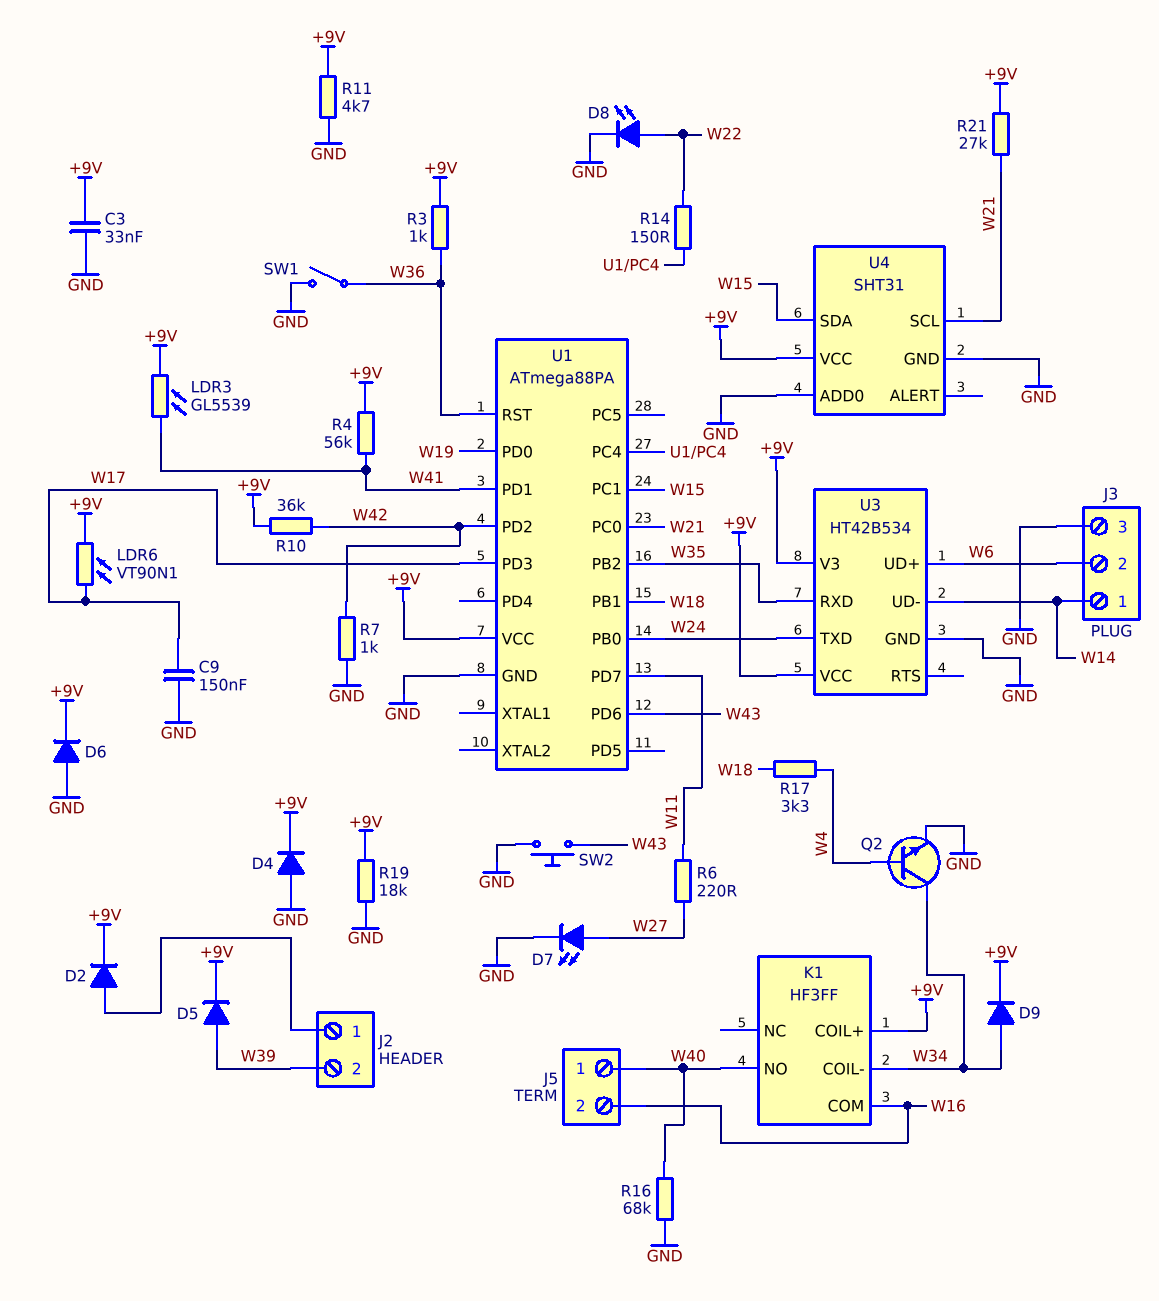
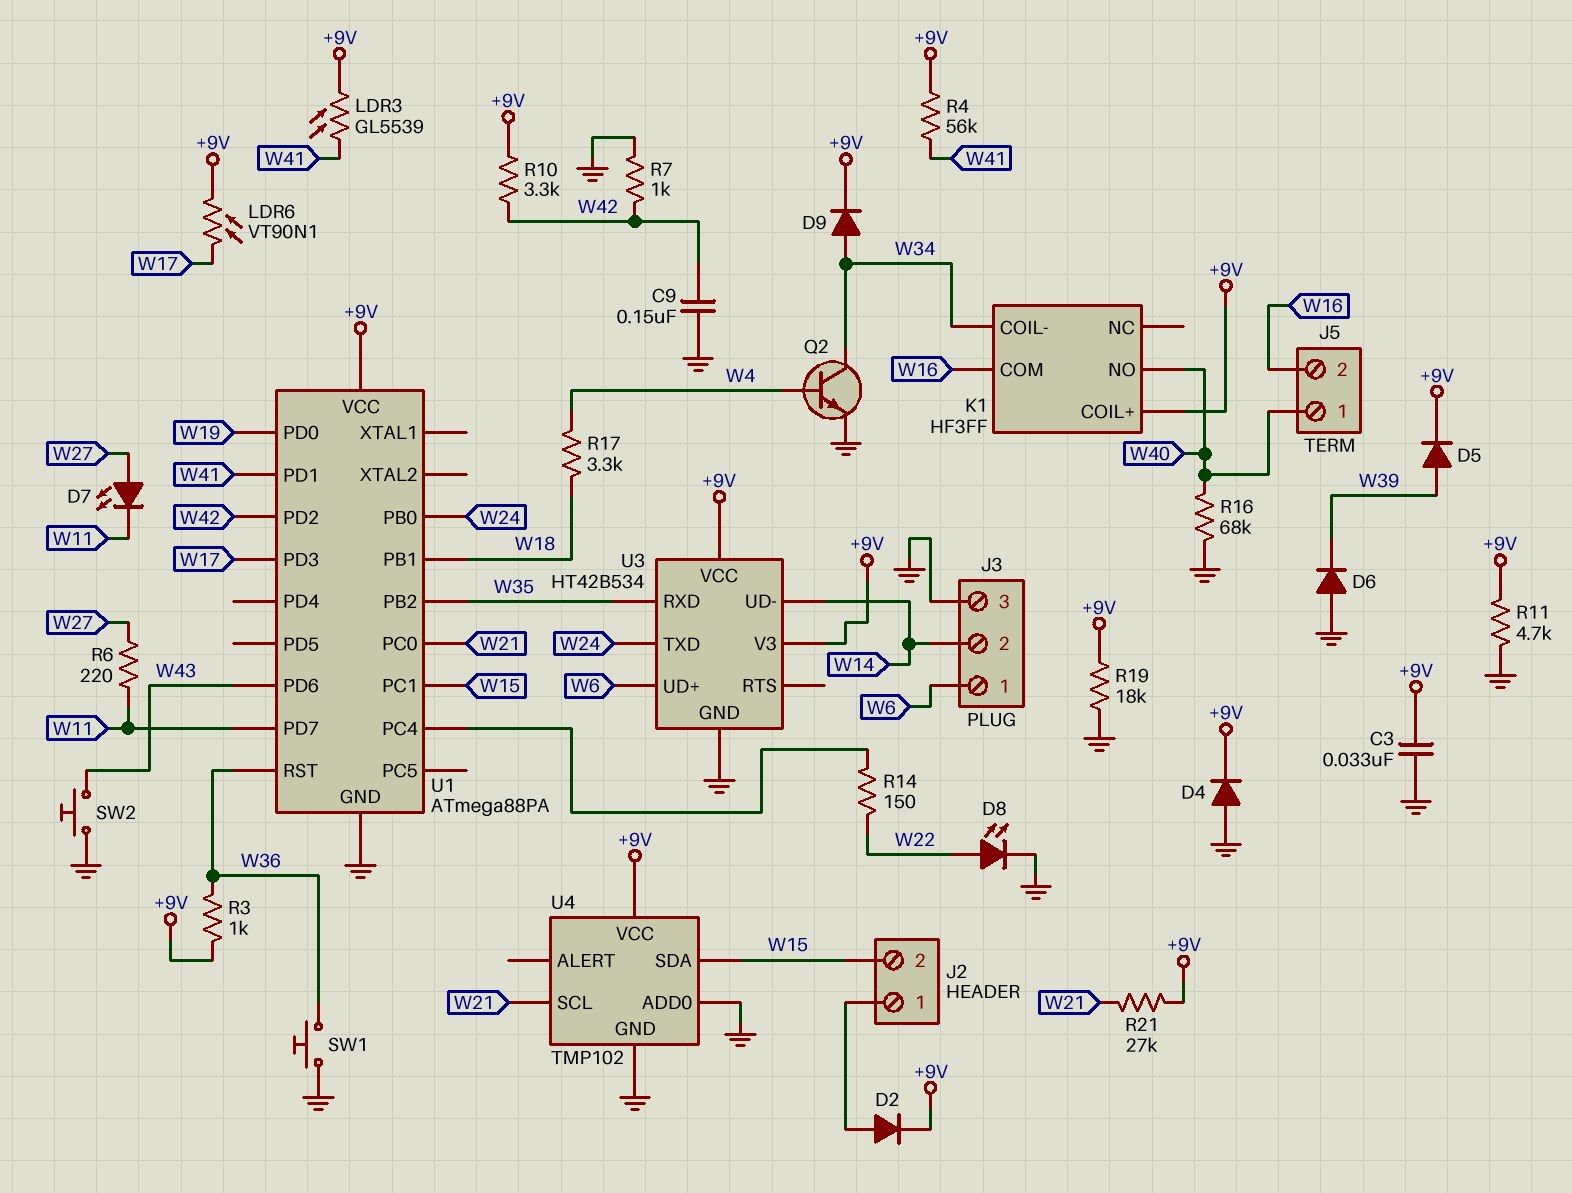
C9: 150nF (GND, W17) -> 150nF (GND, W42)
D6: diode (A GND, K +9V) -> diode (A GND, K W39)
D7: LED (A W27, K GND) -> LED (A W27, K W11)
J2 pin 2: W39 -> W15
J3 pin 1: W14 -> W6
J3 pin 2: W6 -> W14
R10: 36k (+9V, W42) -> 3.3k (+9V, W42)
SW1: switch (GND, W36) -> button (GND, W36)
U4: SHT31 -> TMP102

